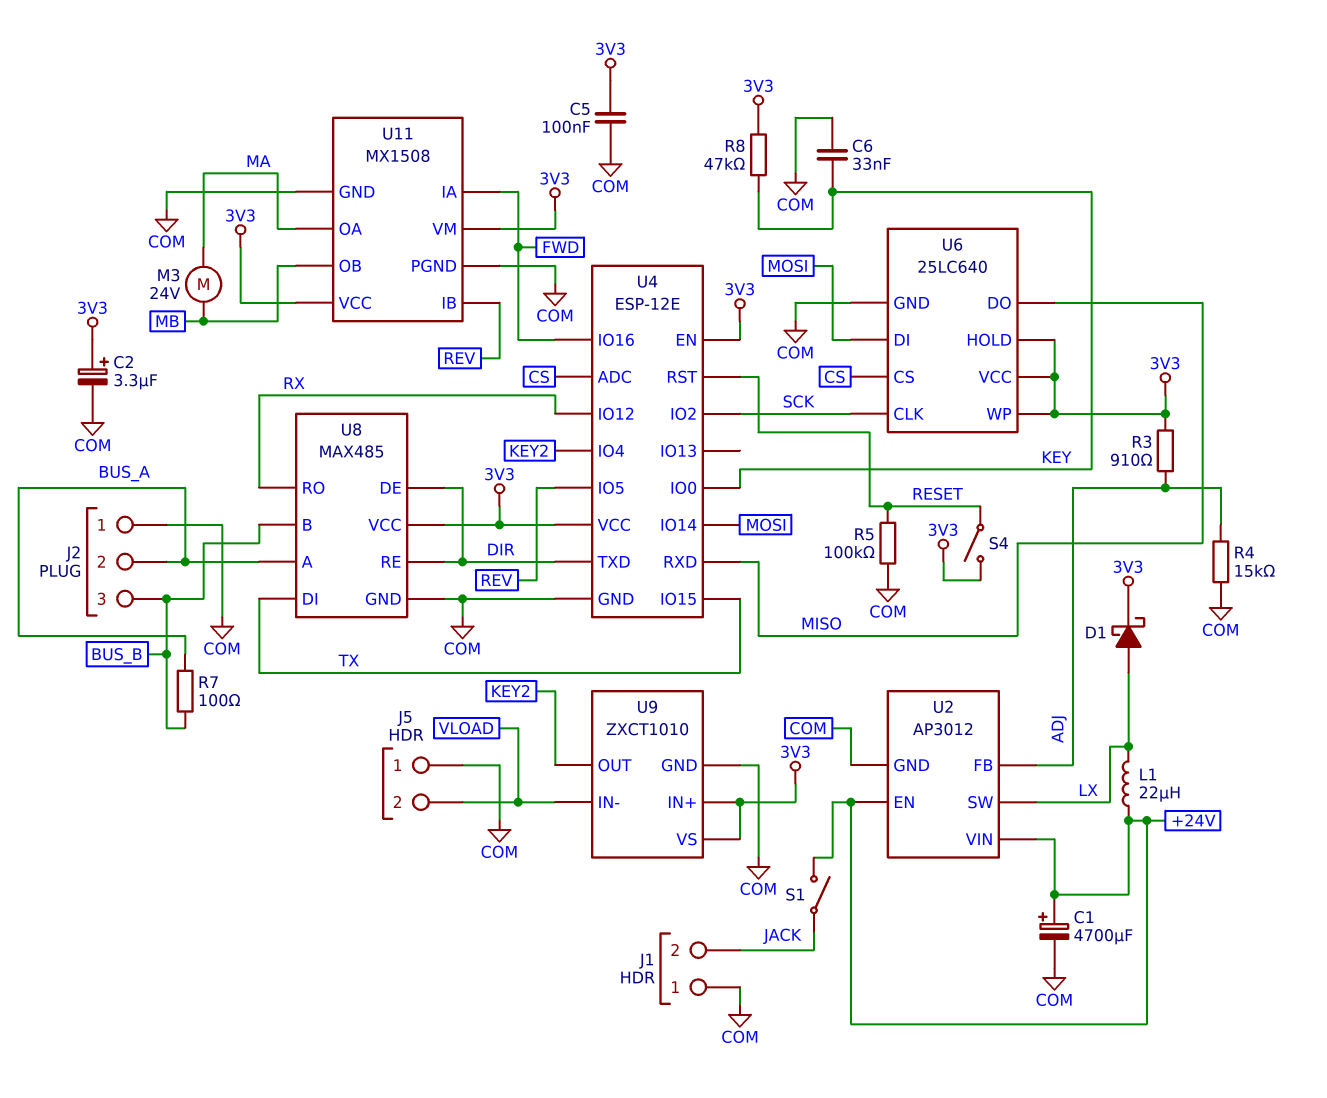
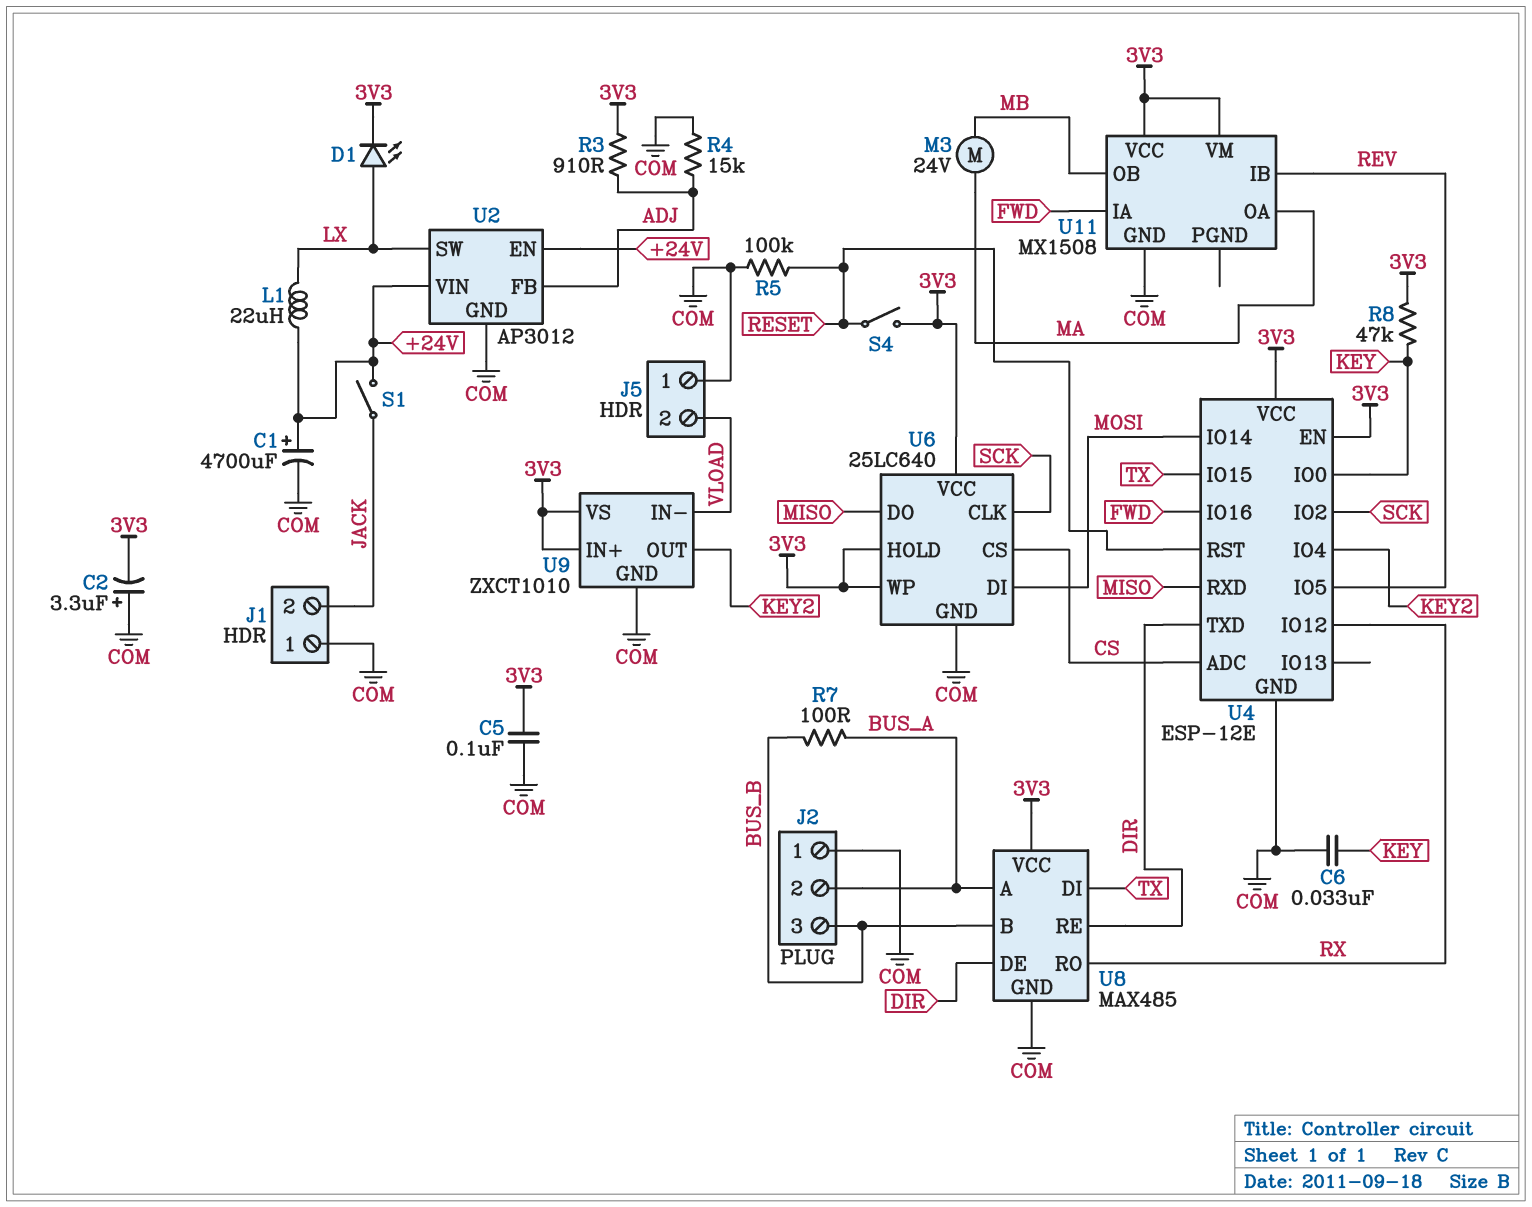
C2: 3.3uF (plus 3V3, minus COM) -> 3.3uF (plus COM, minus 3V3)
D1: schottky (A LX, K 3V3) -> LED (A LX, K 3V3)
U11 pin PGND: COM -> none

